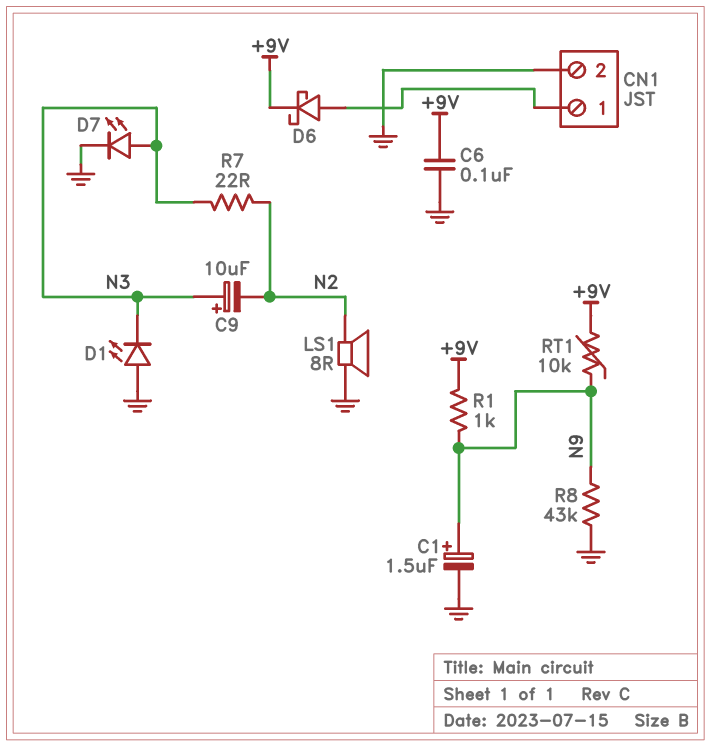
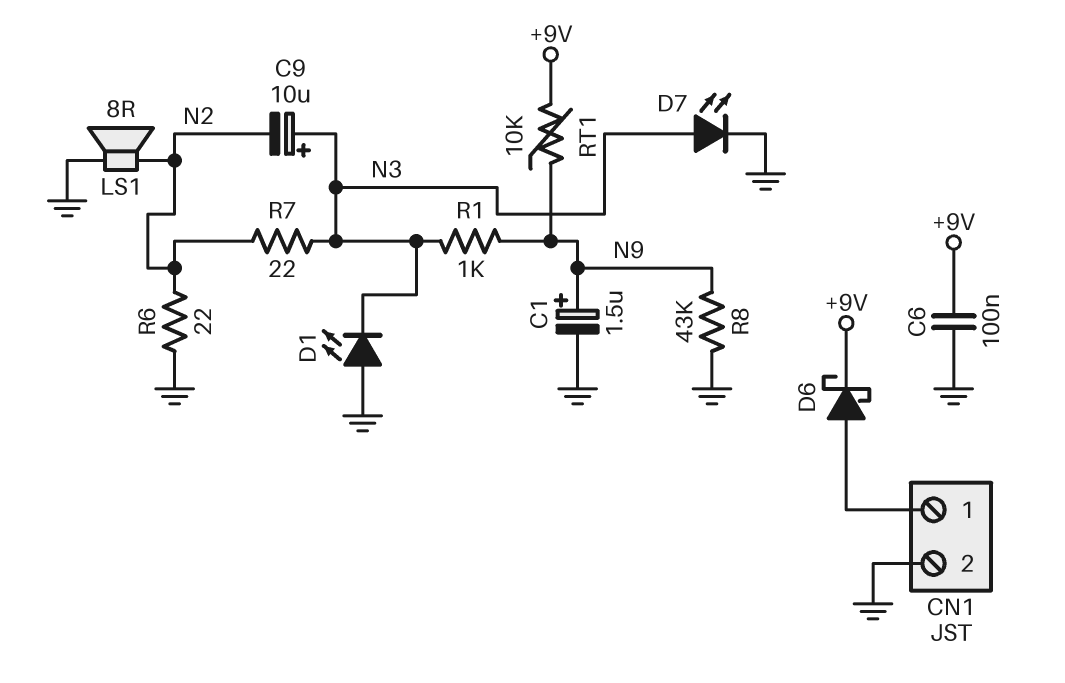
R1: 1k (+9V, N9) -> 1k (N3, N9)
R6: none -> 22 (GND, N2)

